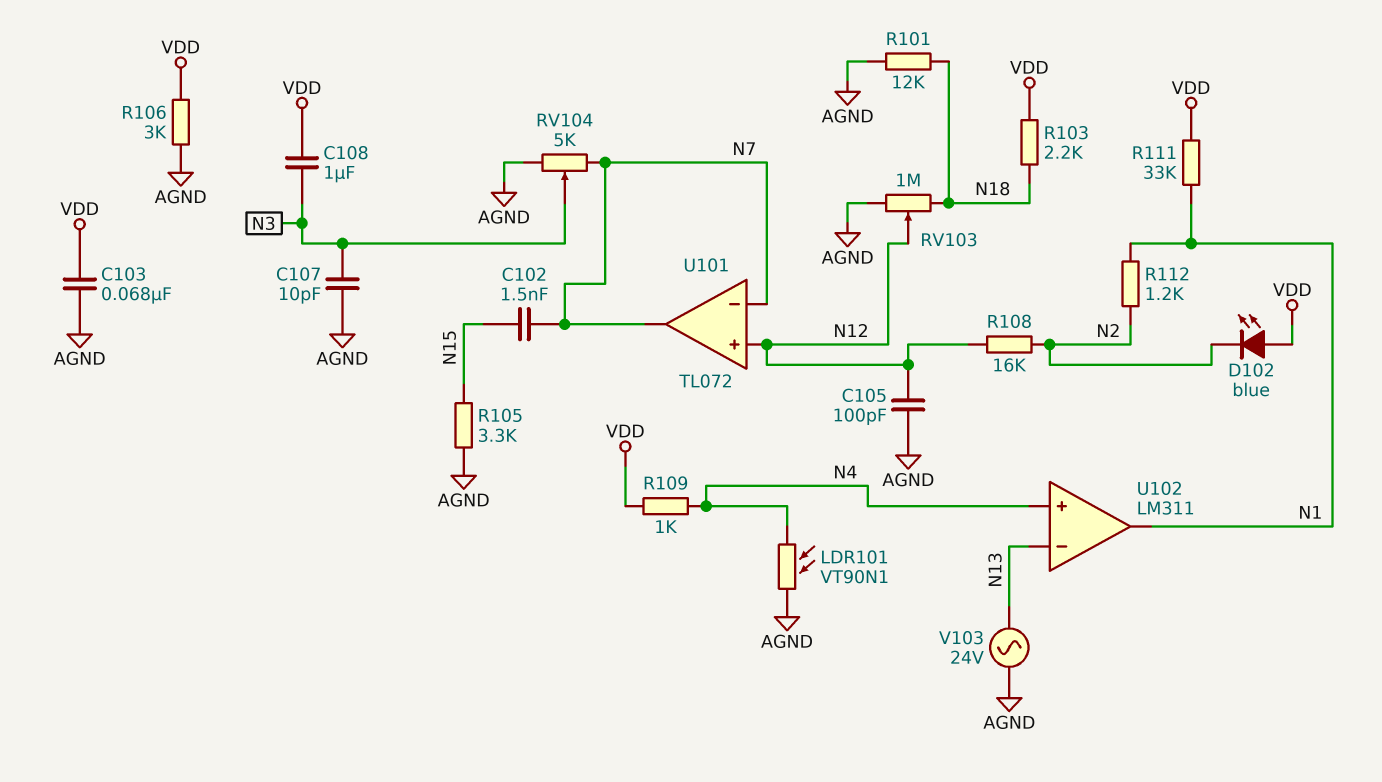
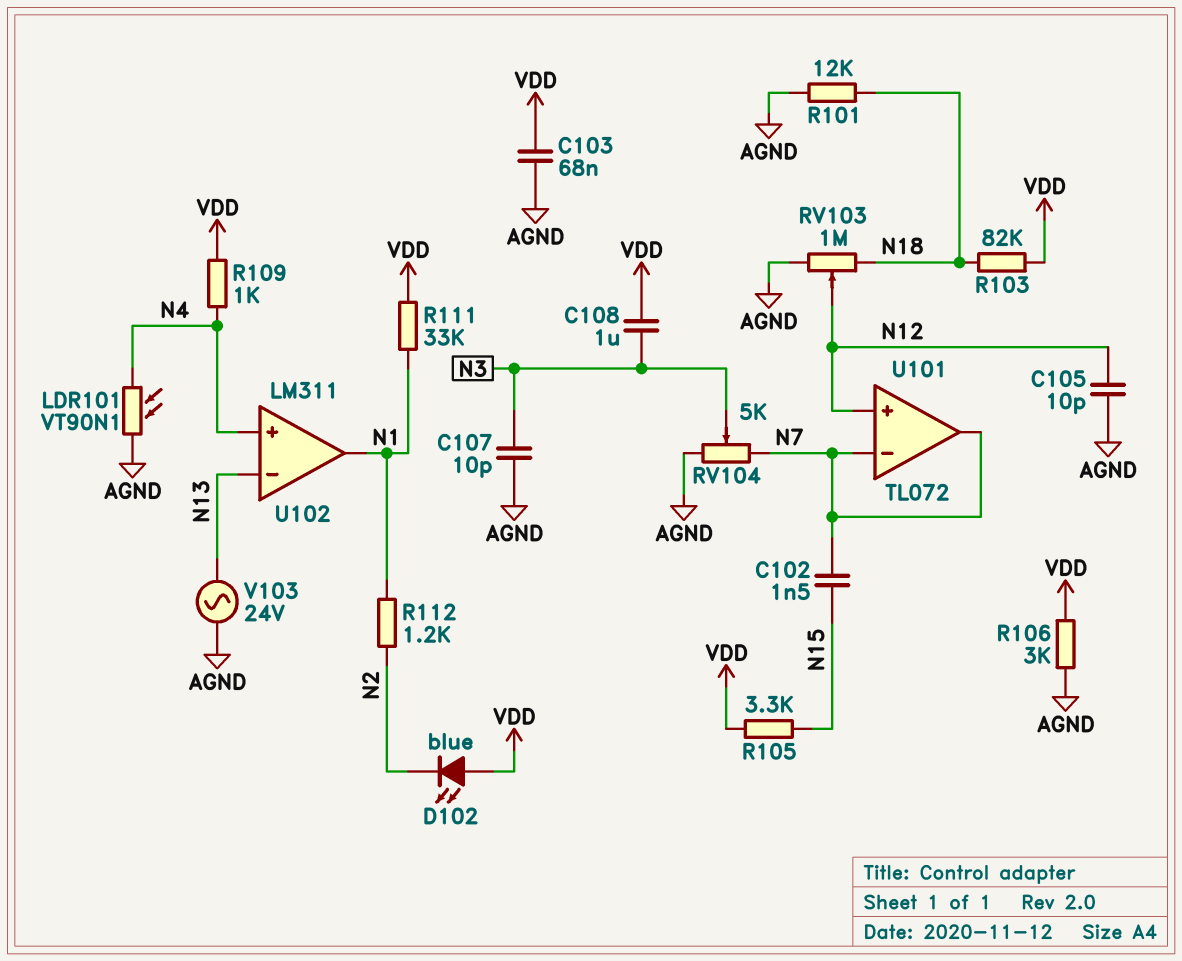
C105: 100pF (AGND, N12) -> 10pF (AGND, N12)
R103: 2.2k (N18, VDD) -> 82k (N18, VDD)
R105: 3.3k (AGND, N15) -> 3.3k (N15, VDD)
R108: 16k (N2, N12) -> none

